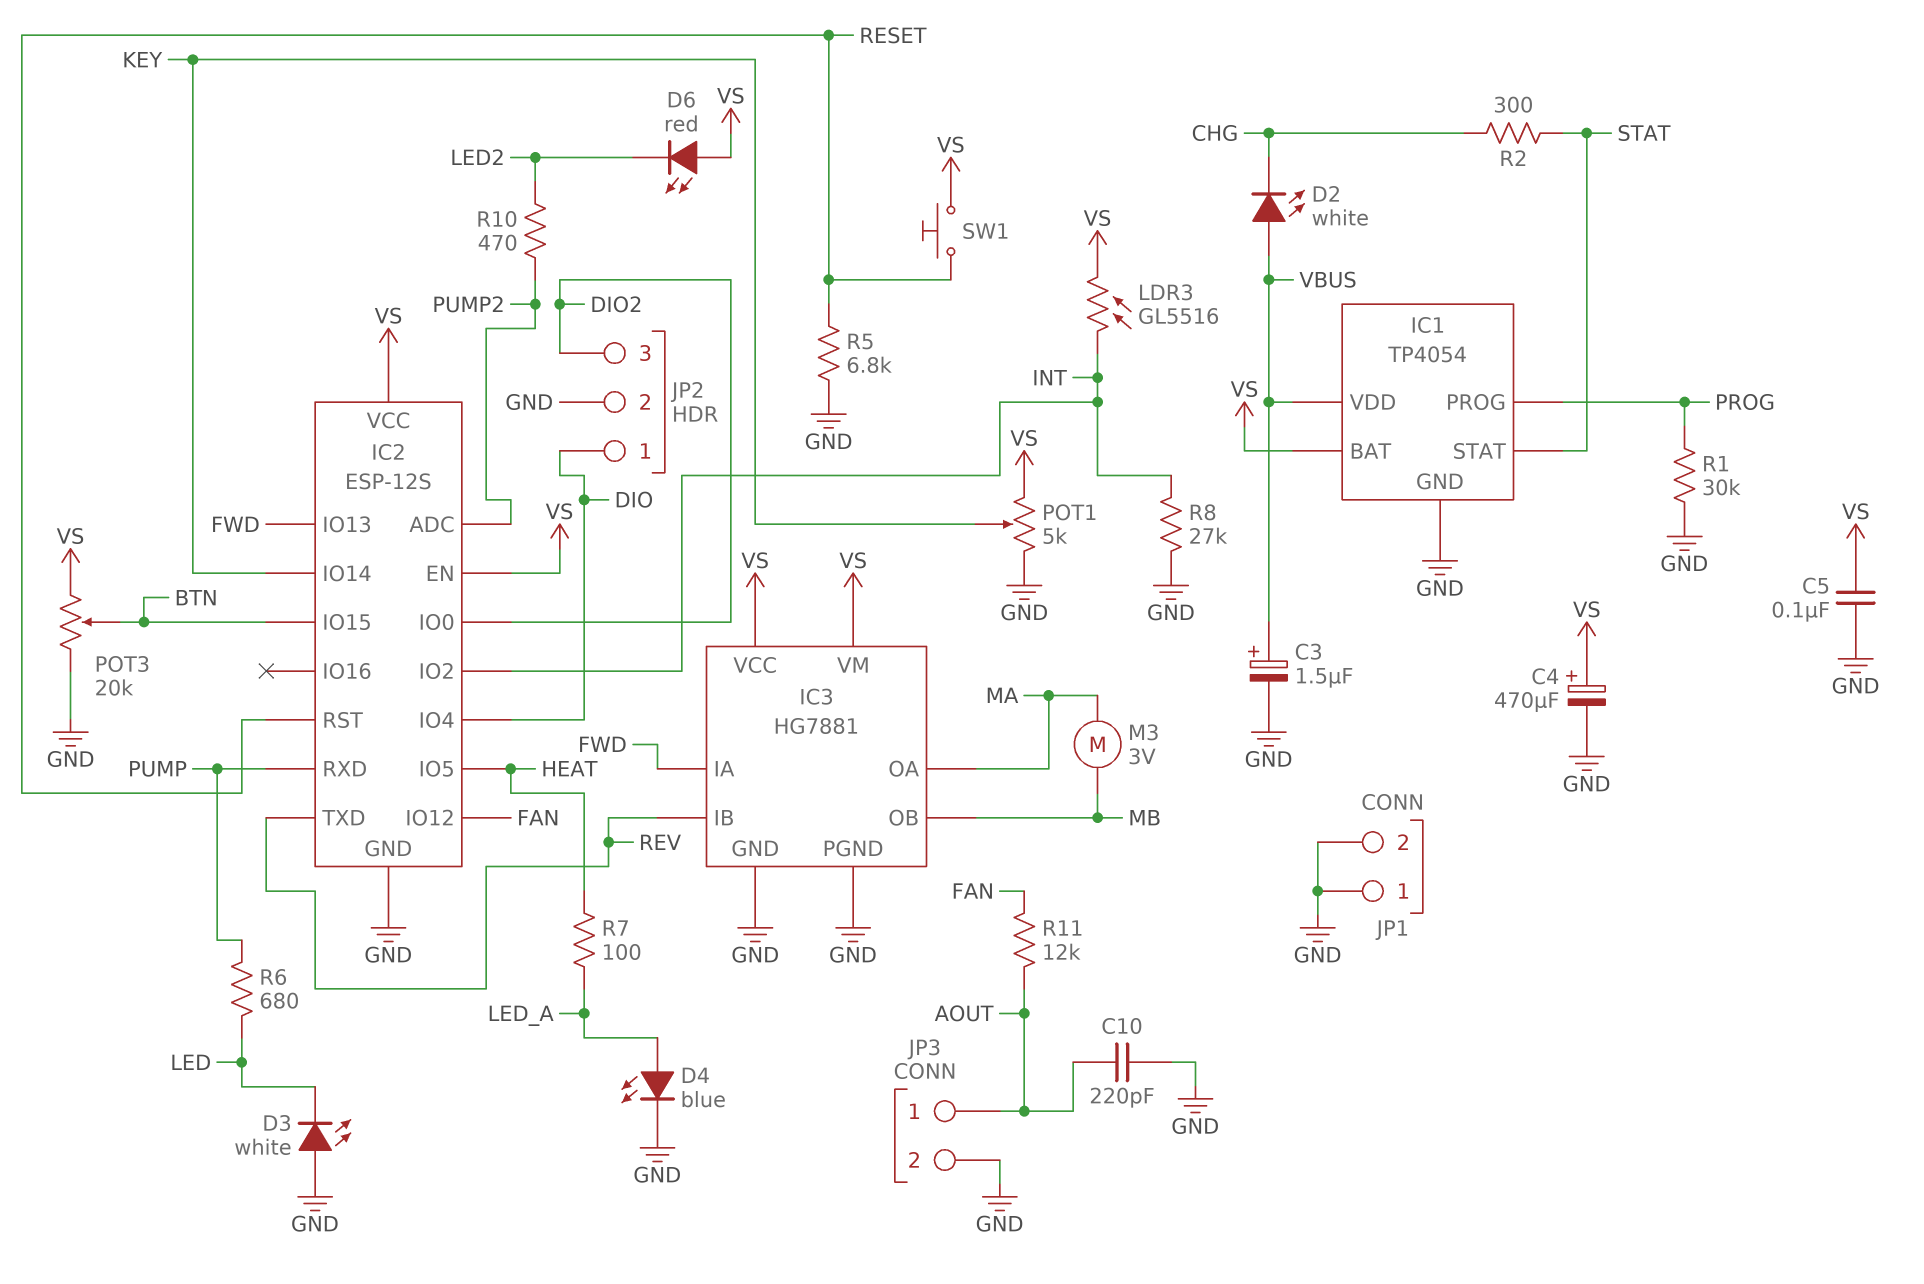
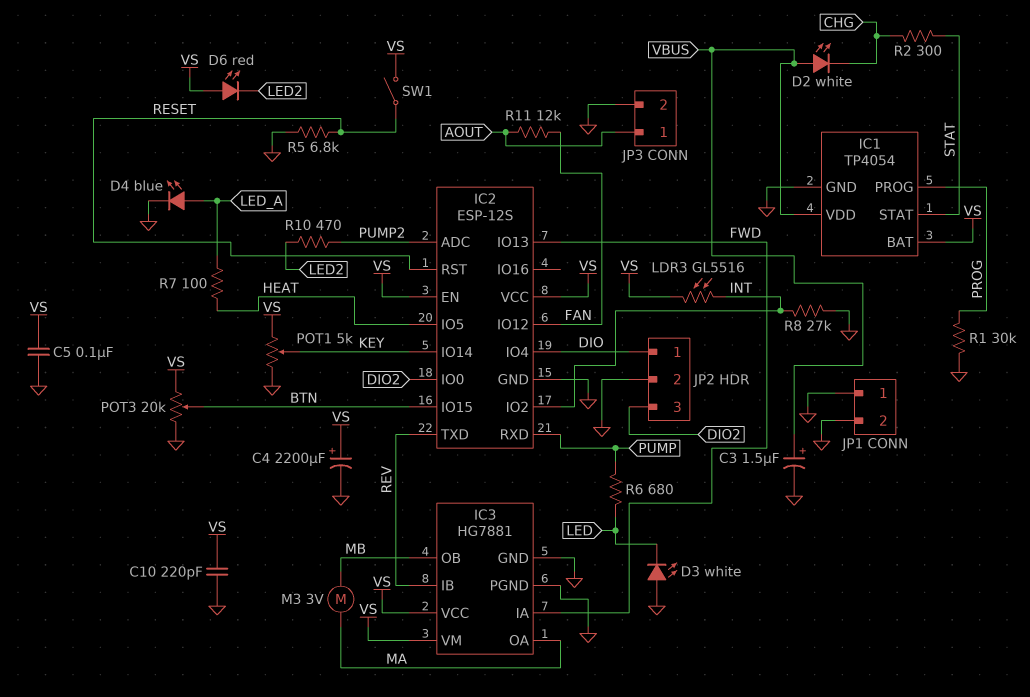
C4: 470uF (plus VS, minus GND) -> 2200uF (plus VS, minus GND)
C10: 220pF (AOUT, GND) -> 220pF (GND, VS)
SW1: button (RESET, VS) -> switch (RESET, VS)

